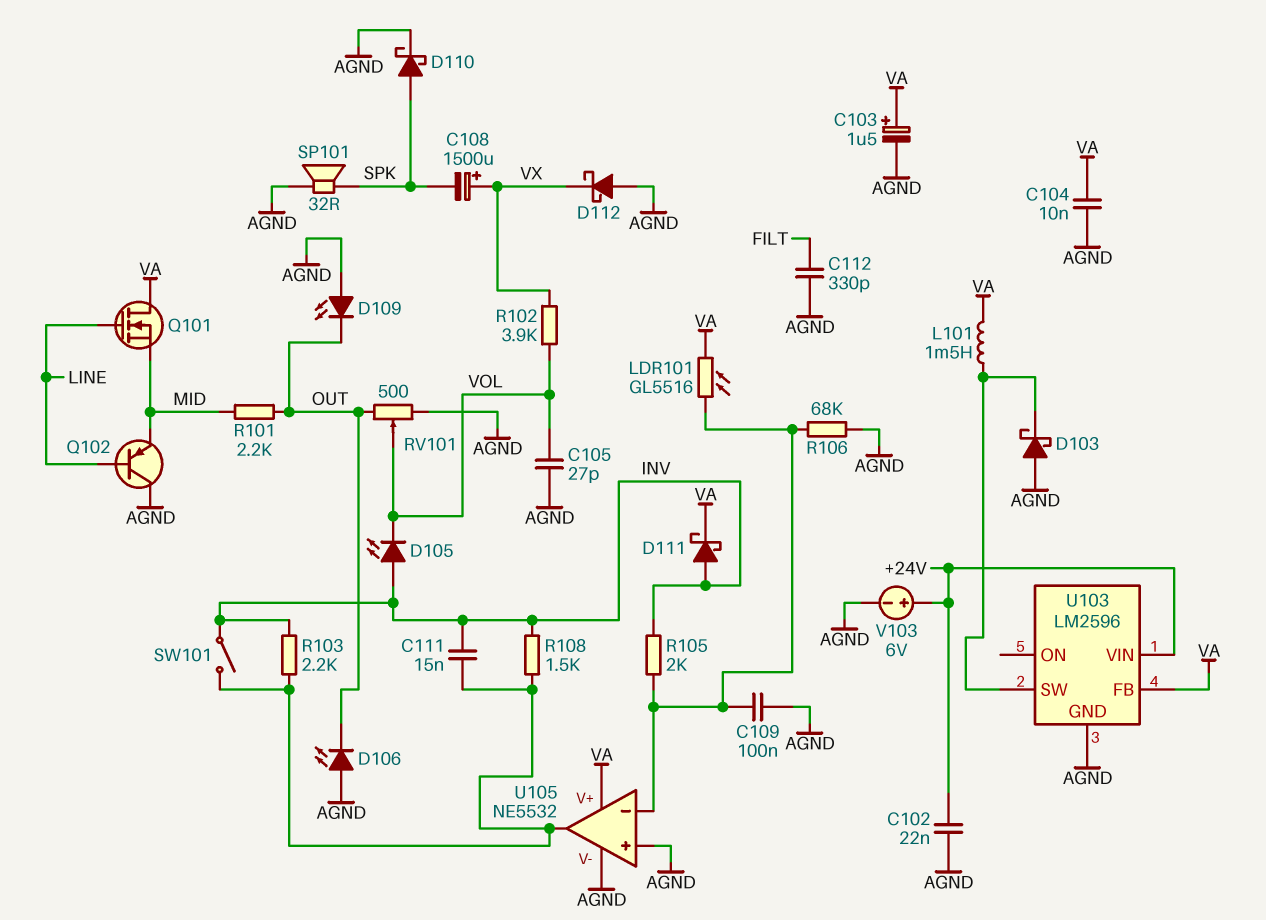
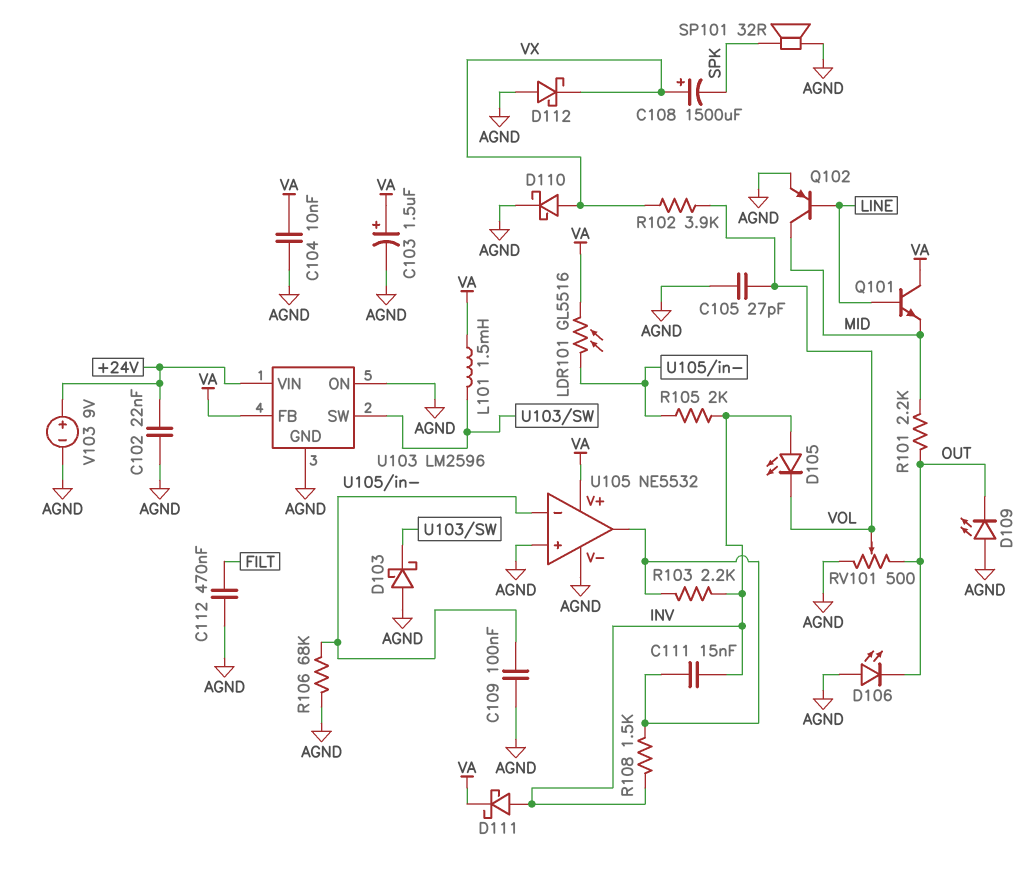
C112: 330pF (AGND, FILT) -> 470nF (AGND, FILT)
D110: schottky (A SPK, K AGND) -> schottky (A VX, K AGND)
Q101: NMOS (G LINE, D VA, S MID) -> NPN (B LINE, C VA, E MID)
Q102: PNP (B LINE, C AGND, E MID) -> PNP (B LINE, C MID, E AGND)
SW101: switch (INV, U105/out) -> none
U103 pin ON: none -> AGND
V103: 6V (plus +24V, minus AGND) -> 9V (plus +24V, minus AGND)

